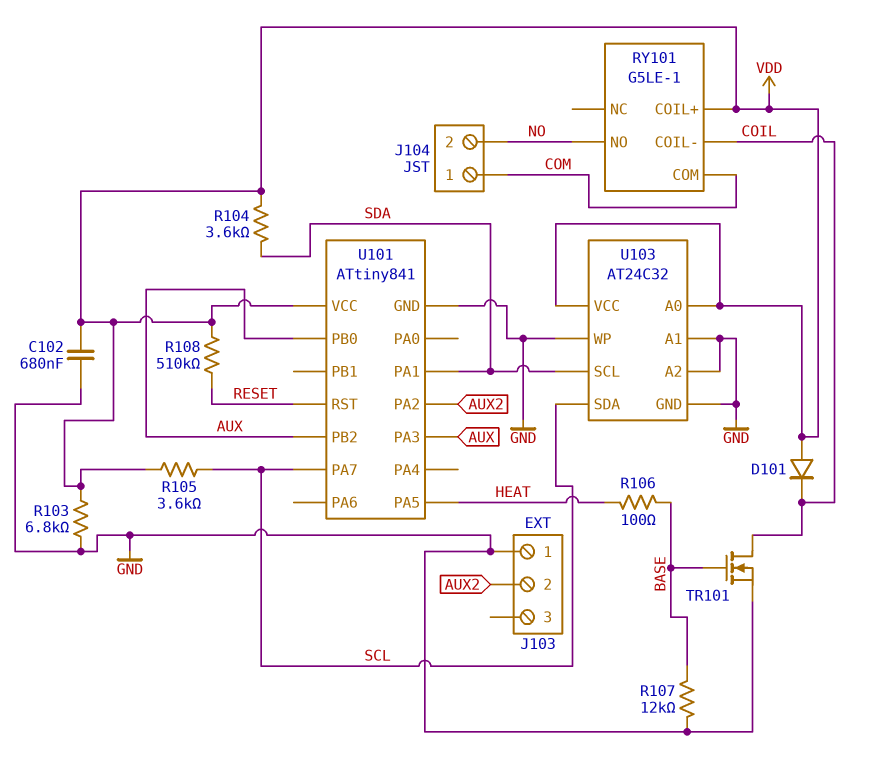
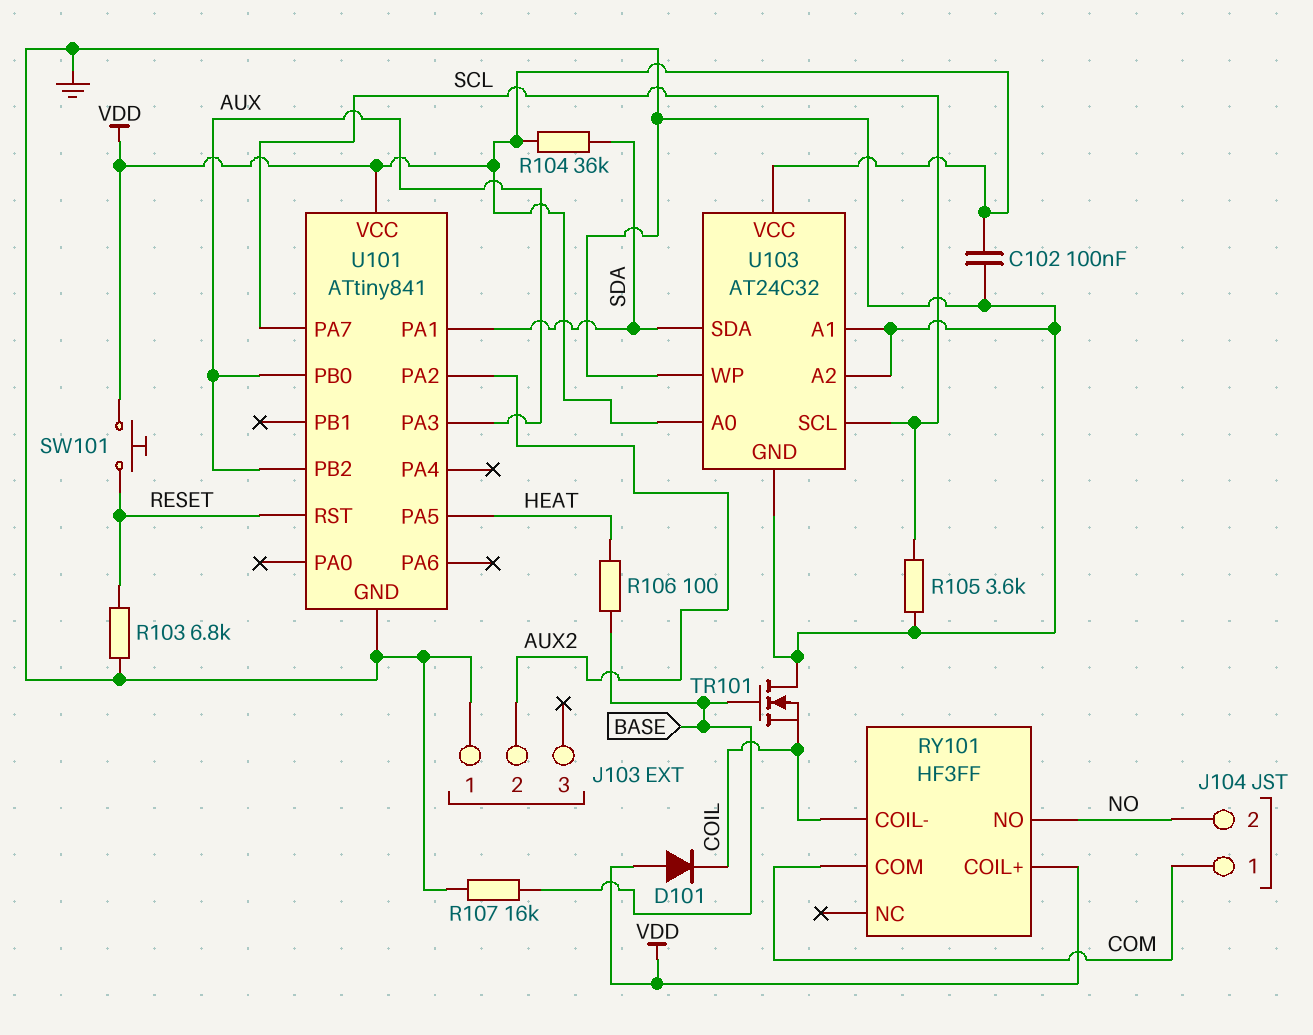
C102: 680nF (GND, VDD) -> 100nF (GND, VDD)
R103: 6.8k (GND, VDD) -> 6.8k (GND, RESET)
R104: 3.6k (SDA, VDD) -> 36k (SDA, VDD)
R105: 3.6k (SCL, VDD) -> 3.6k (GND, SCL)
R107: 12k (BASE, GND) -> 16k (BASE, GND)
R108: 510k (RESET, VDD) -> none
RY101: G5LE-1 -> HF3FF
SW101: none -> button (RESET, VDD)
TR101: NMOS (G BASE, D COIL, S GND) -> NMOS (G BASE, D GND, S COIL)
U103 pin SCL: SDA -> SCL
U103 pin SDA: SCL -> SDA

